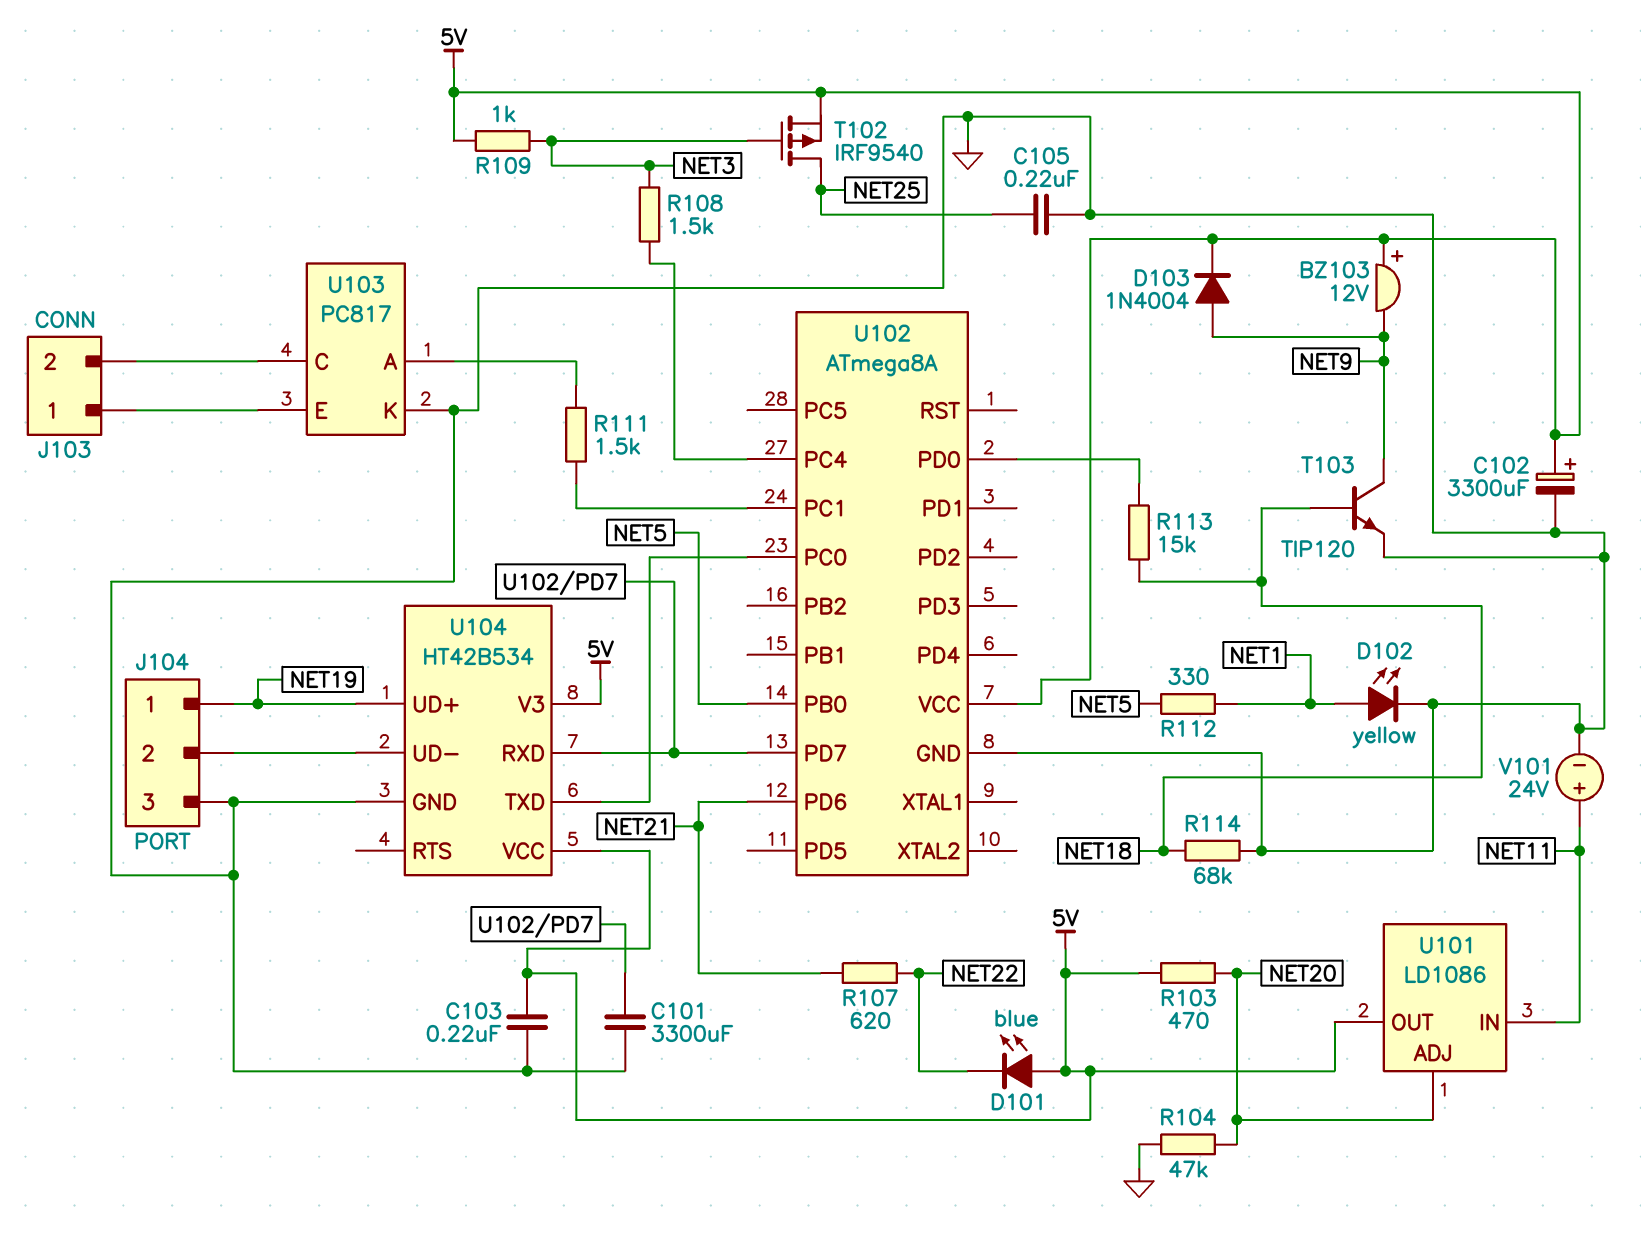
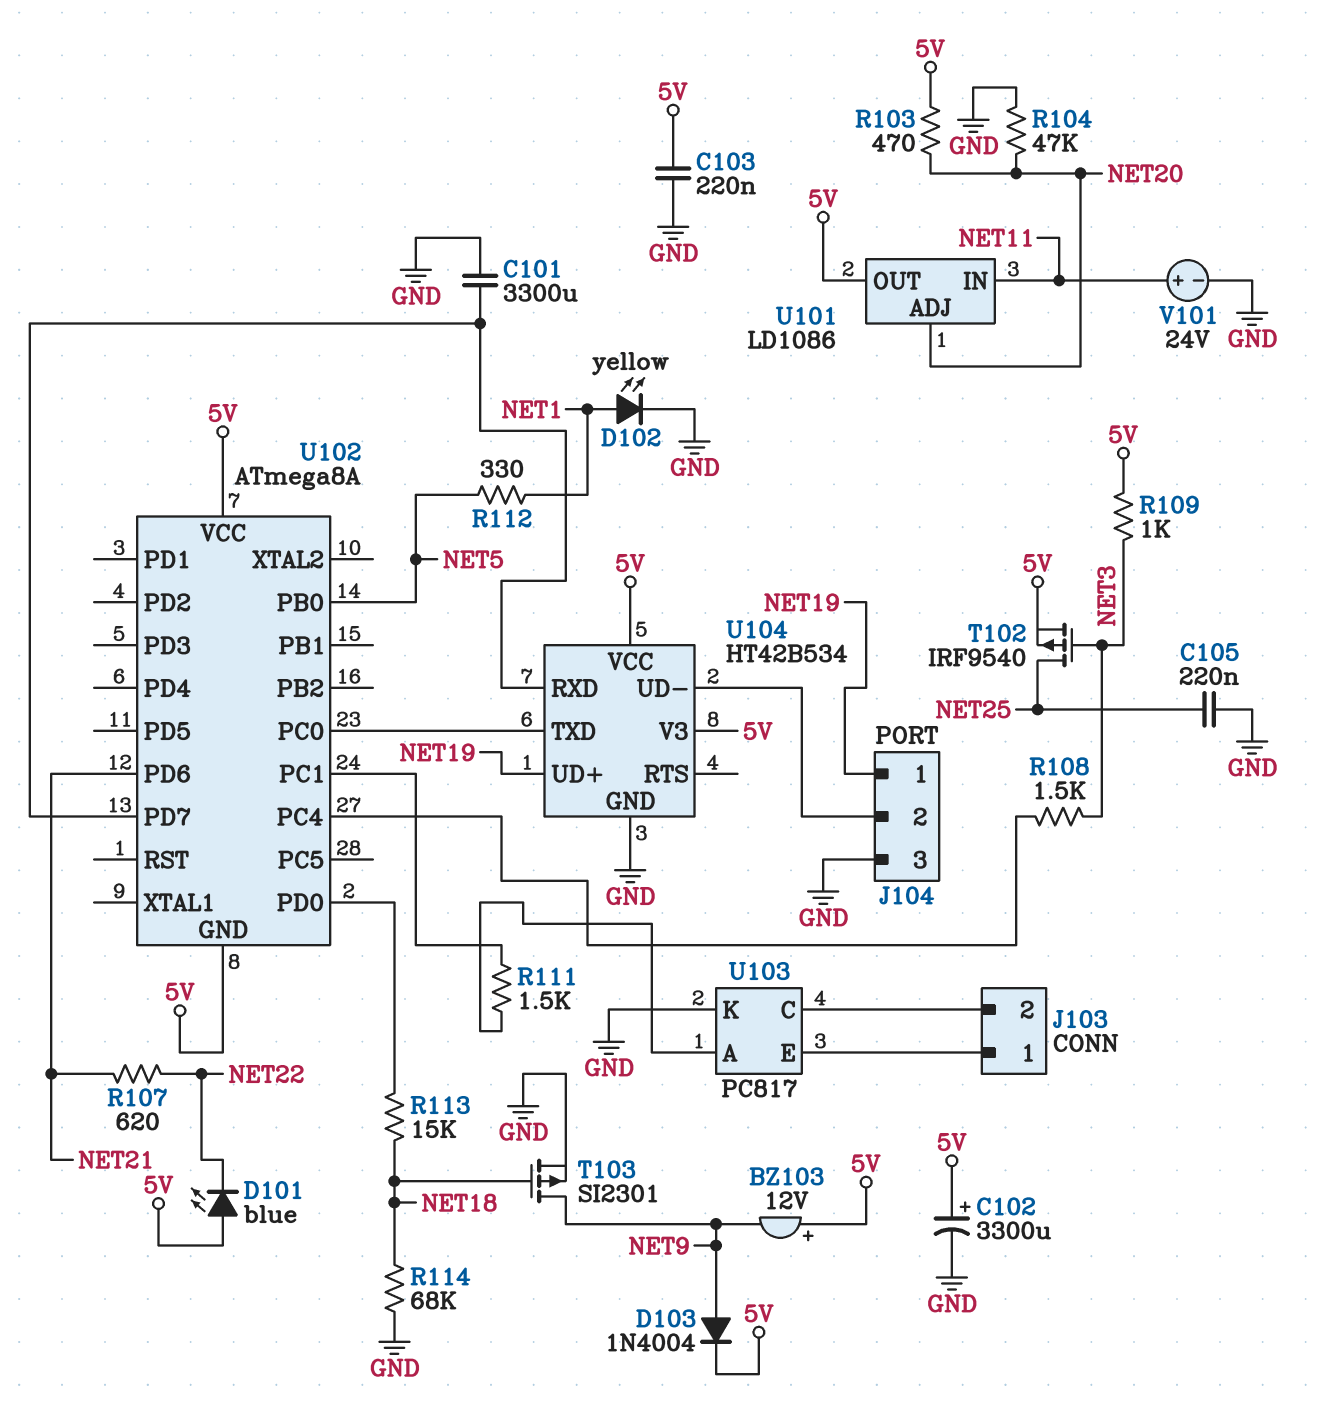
T103: NPN TIP120 (B NET18, C NET9, E GND) -> PMOS SI2301 (G NET18, D NET9, S GND)
U102 pin GND: GND -> 5V

